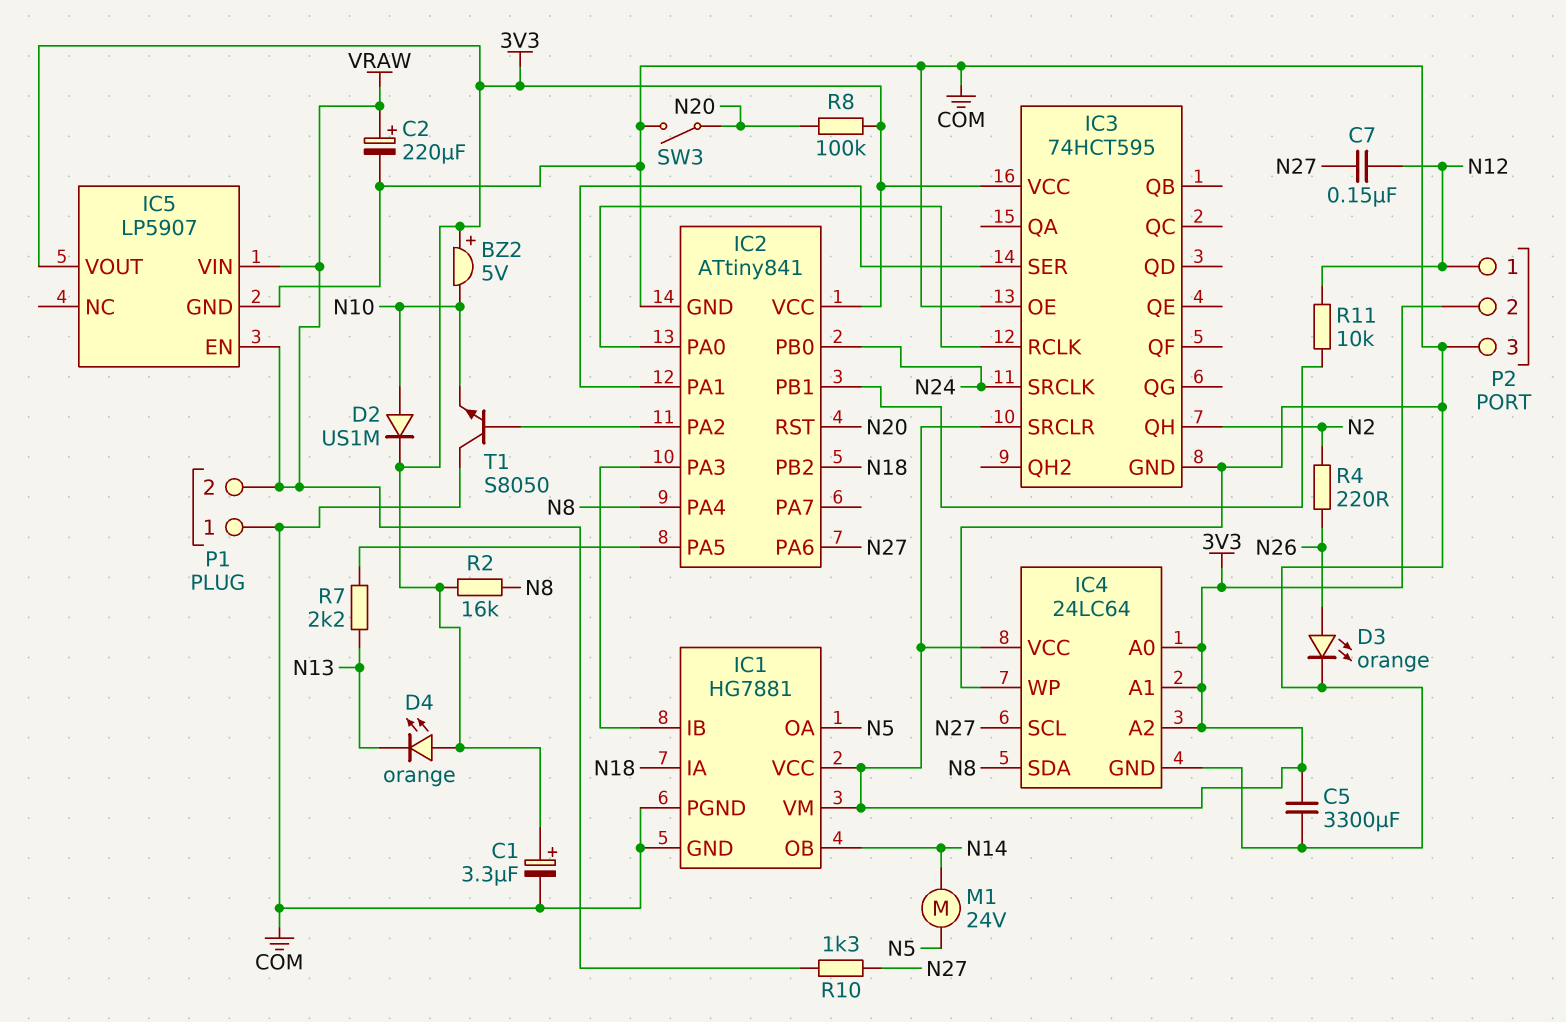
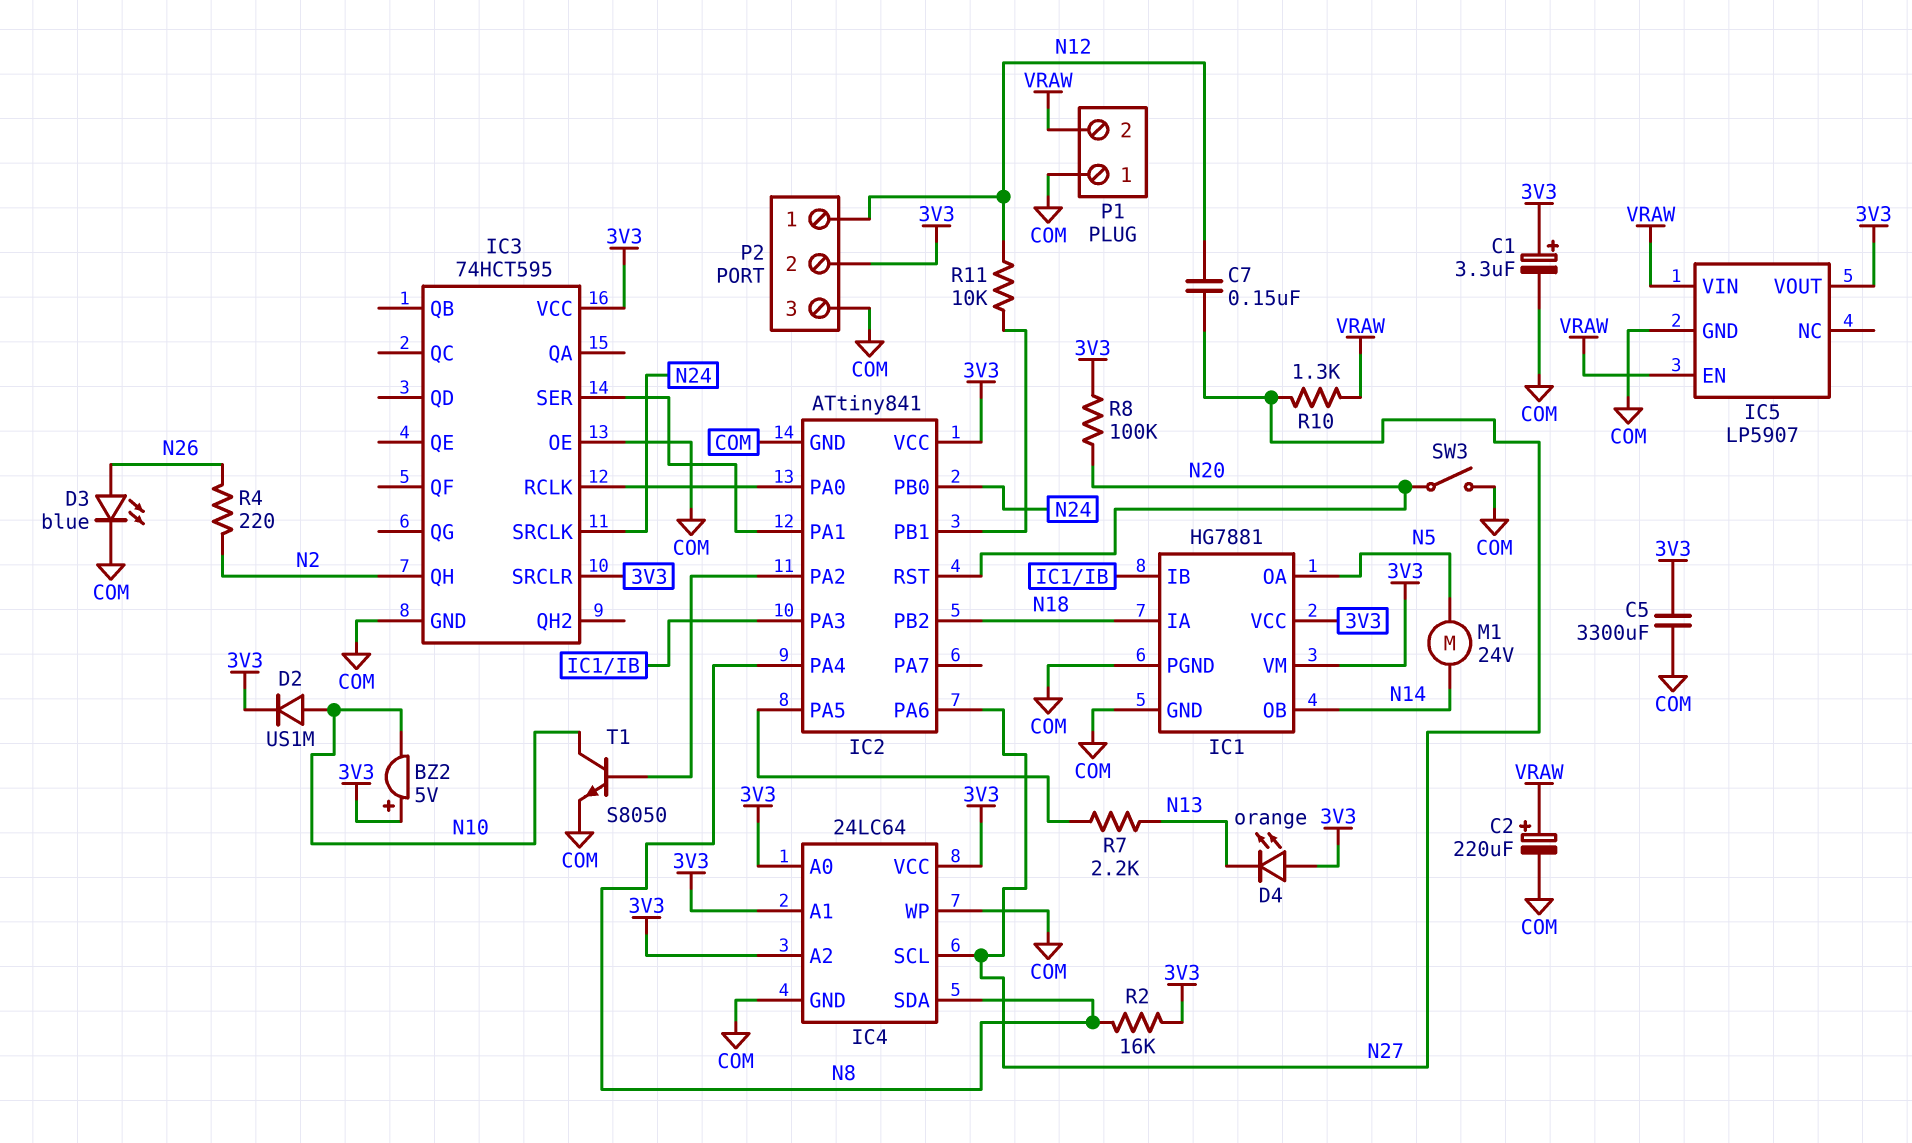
D3: LED orange (A N26, K COM) -> LED blue (A N26, K COM)
T1: NPN S8050 (B IC2/PA2, C COM, E N10) -> NPN S8050 (B IC2/PA2, C N10, E COM)

